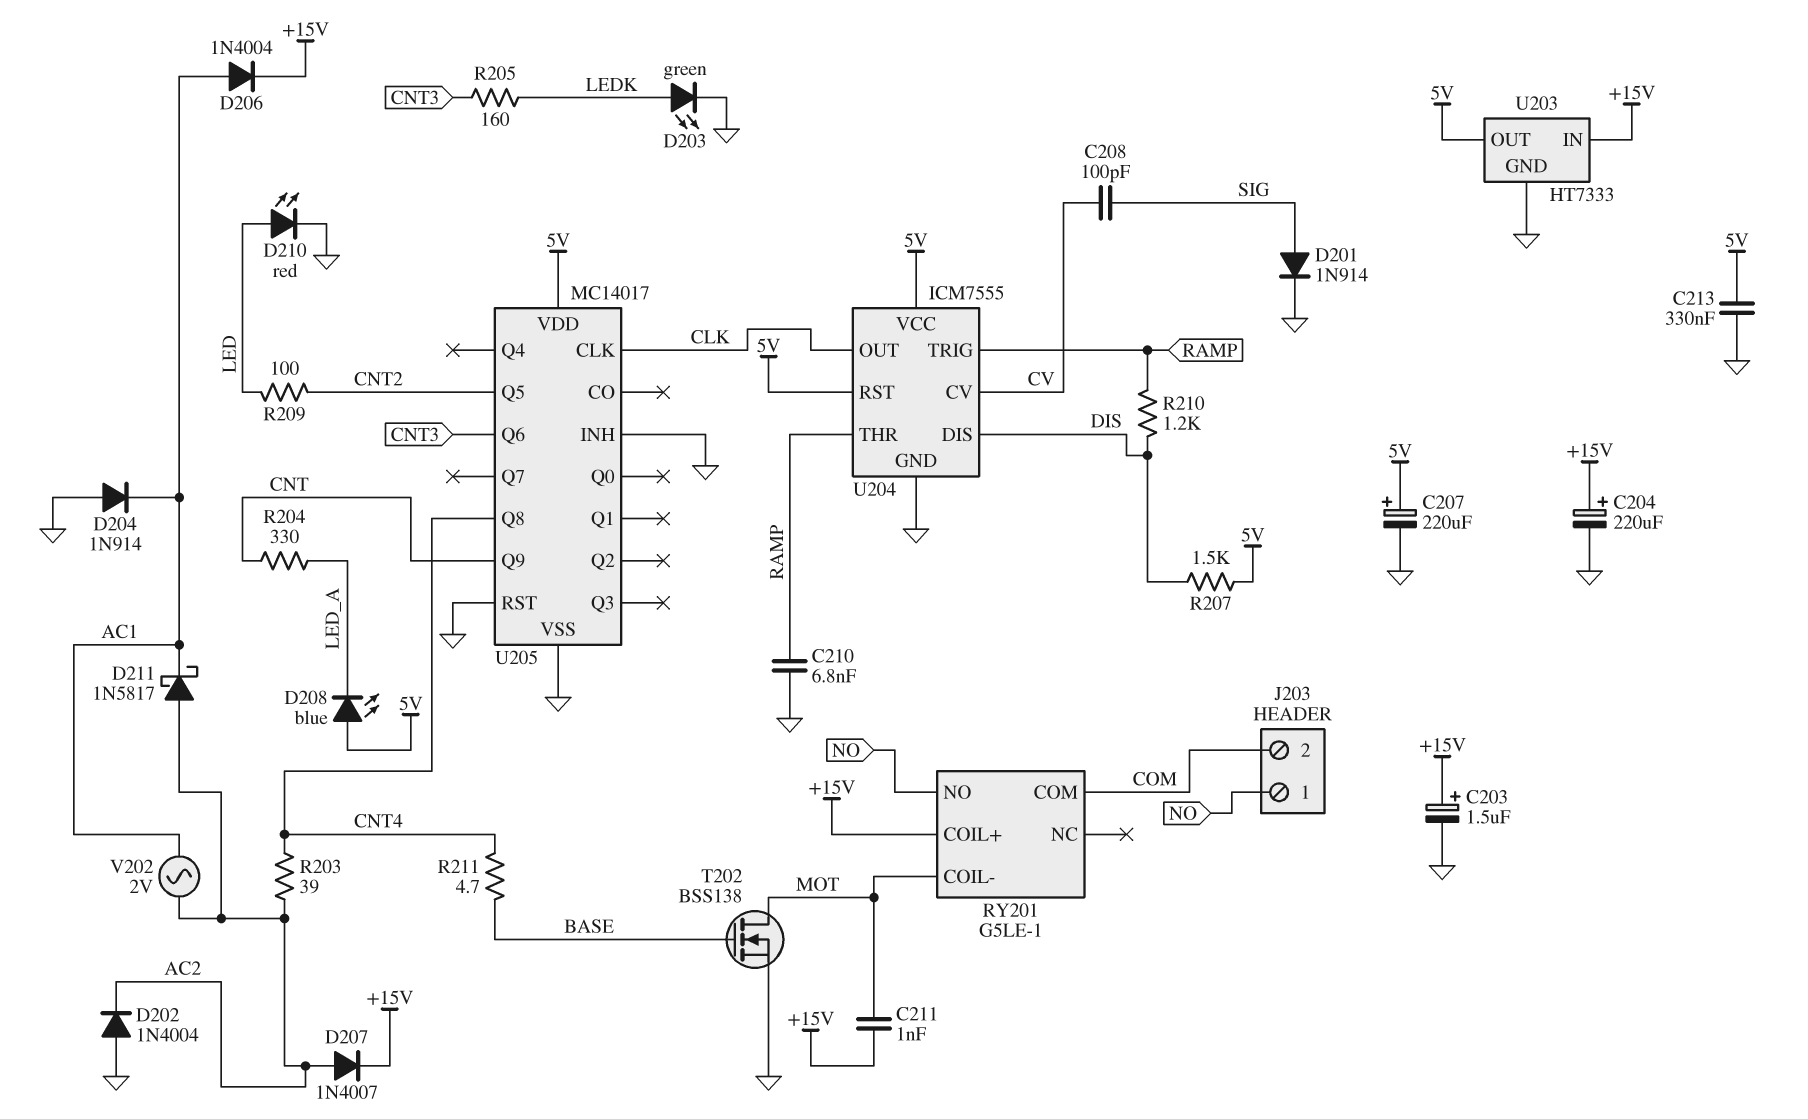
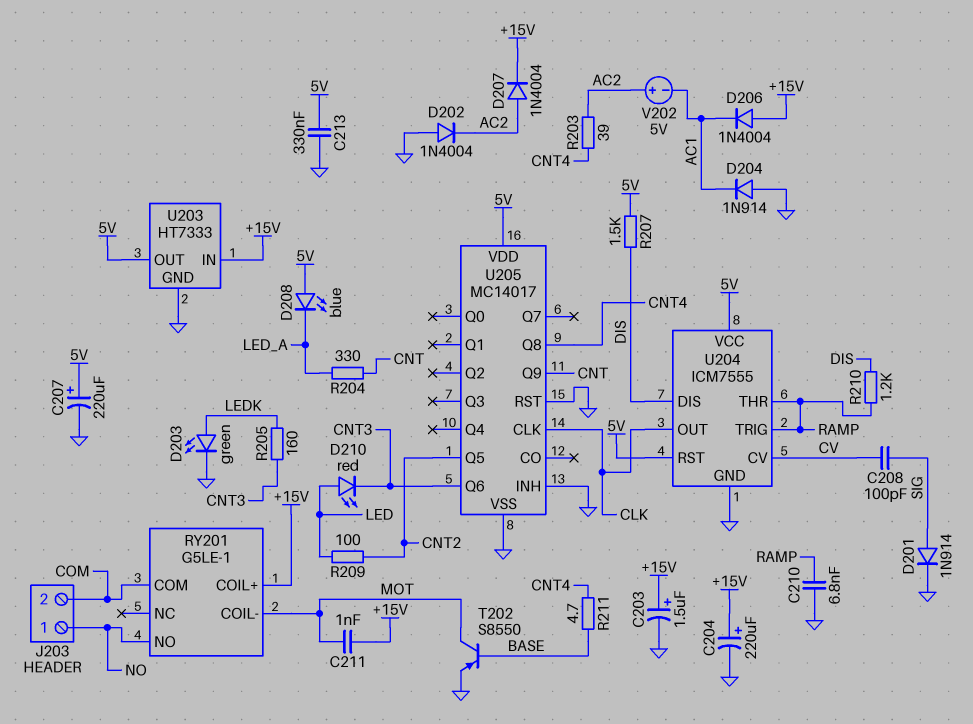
D206: diode 1N4004 (A AC1, K +15V) -> diode 1N4004 (A +15V, K AC1)
D207: diode 1N4007 (A AC2, K +15V) -> diode 1N4004 (A AC2, K +15V)
D210: LED red (A LED, K GND) -> LED red (A LED, K CNT3)
D211: schottky 1N5817 (A AC2, K AC1) -> none
T202: NMOS BSS138 (G BASE, D MOT, S GND) -> PNP S8550 (B BASE, C MOT, E GND)
V202: AC 2V (AC1, AC2) -> 5V (plus AC2, minus AC1)

